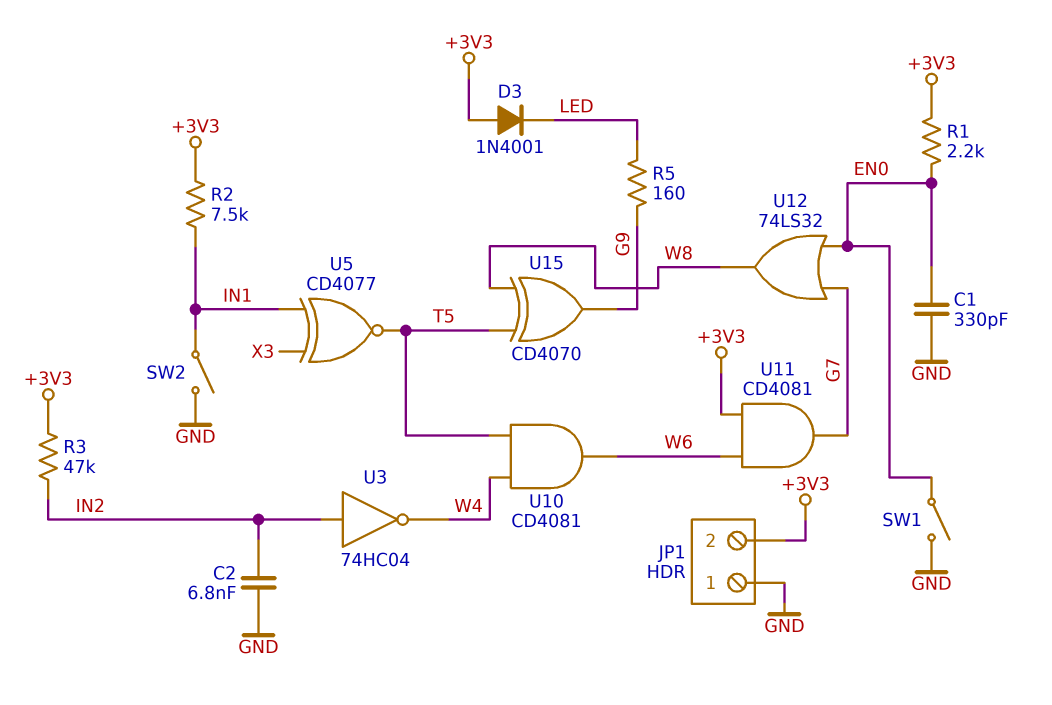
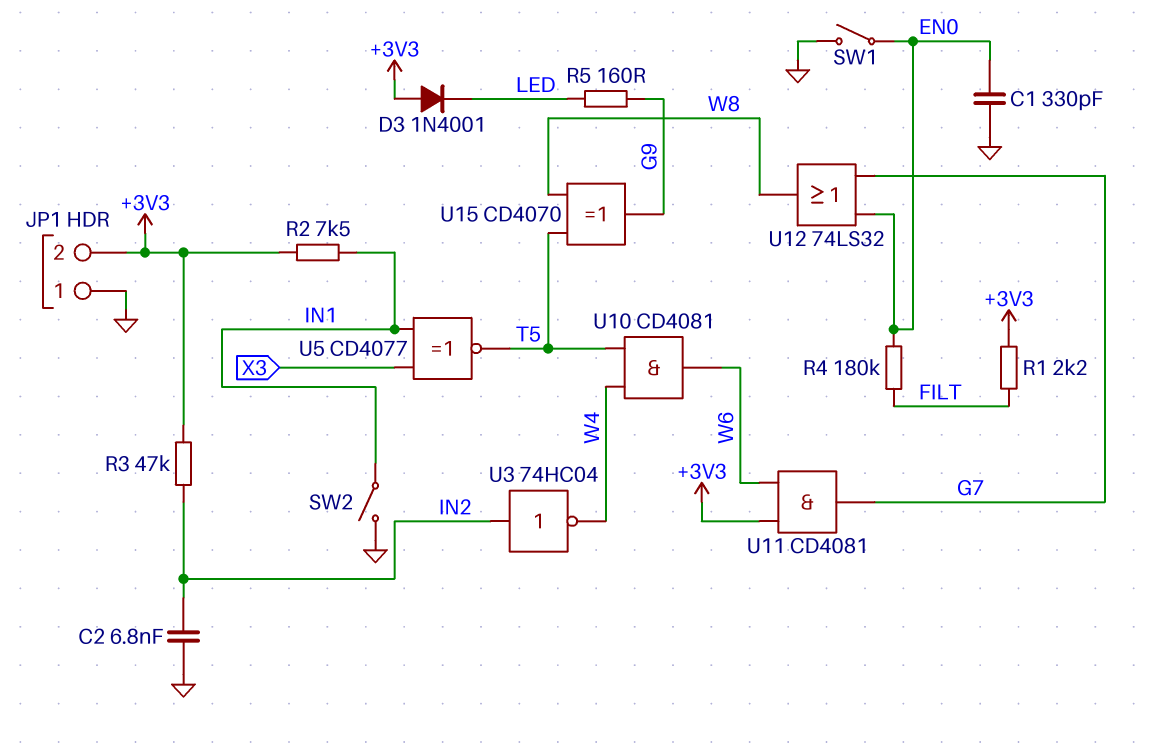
R1: 2.2k (+3V3, EN0) -> 2.2k (+3V3, FILT)
R4: none -> 180k (EN0, FILT)

